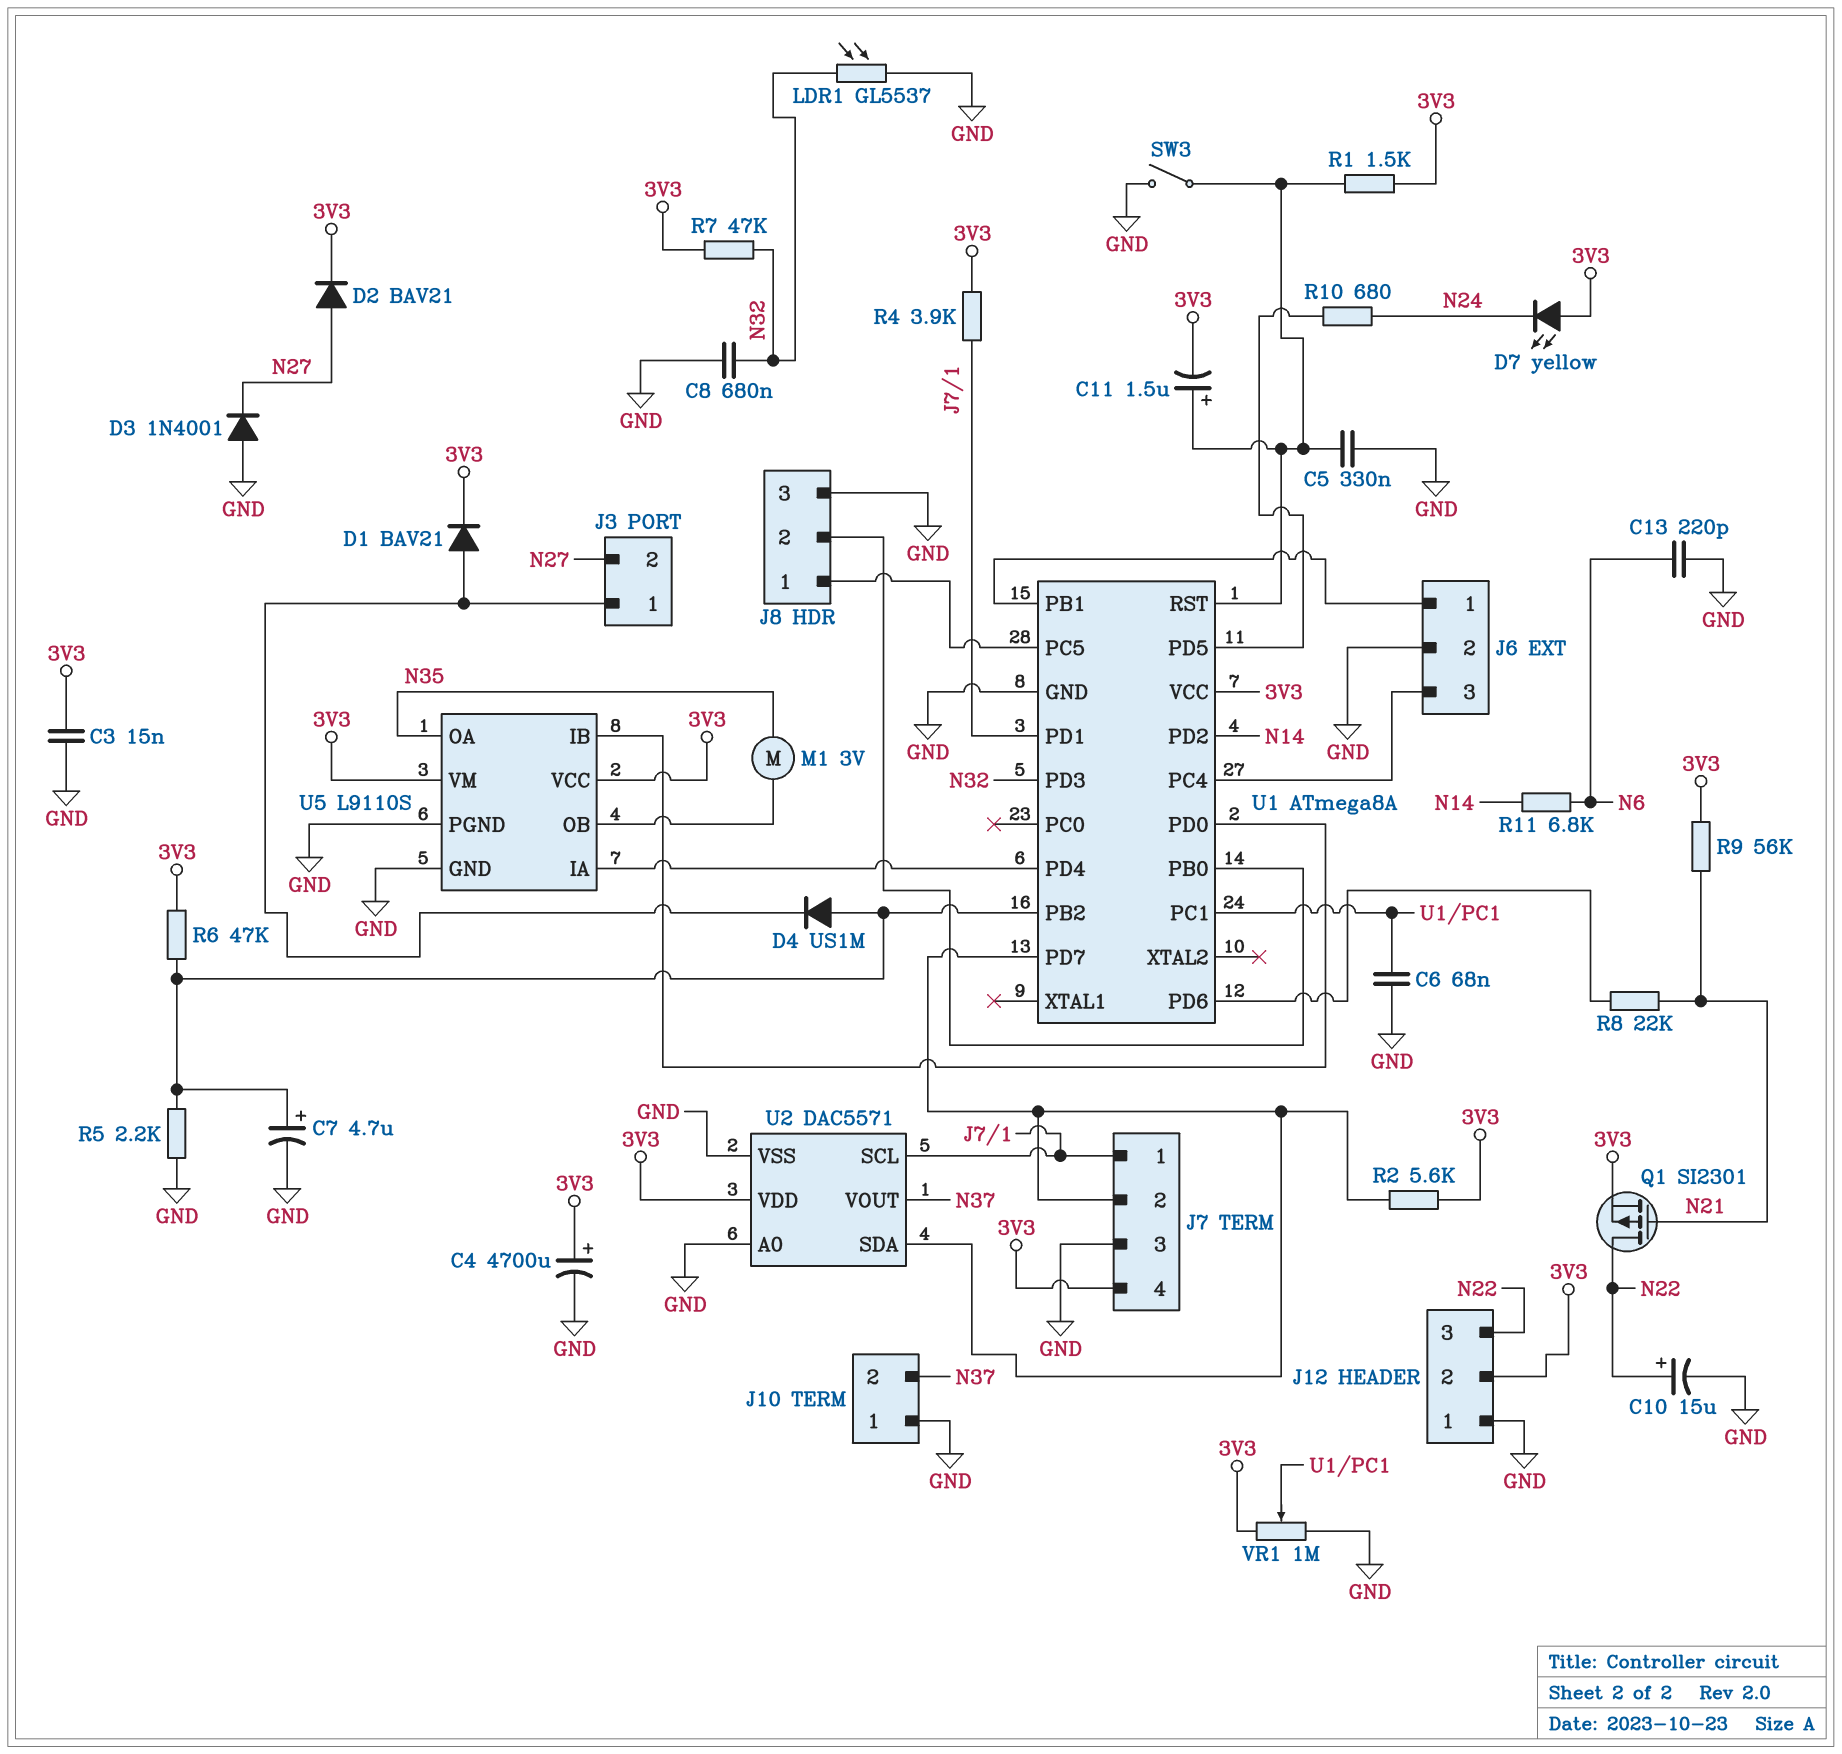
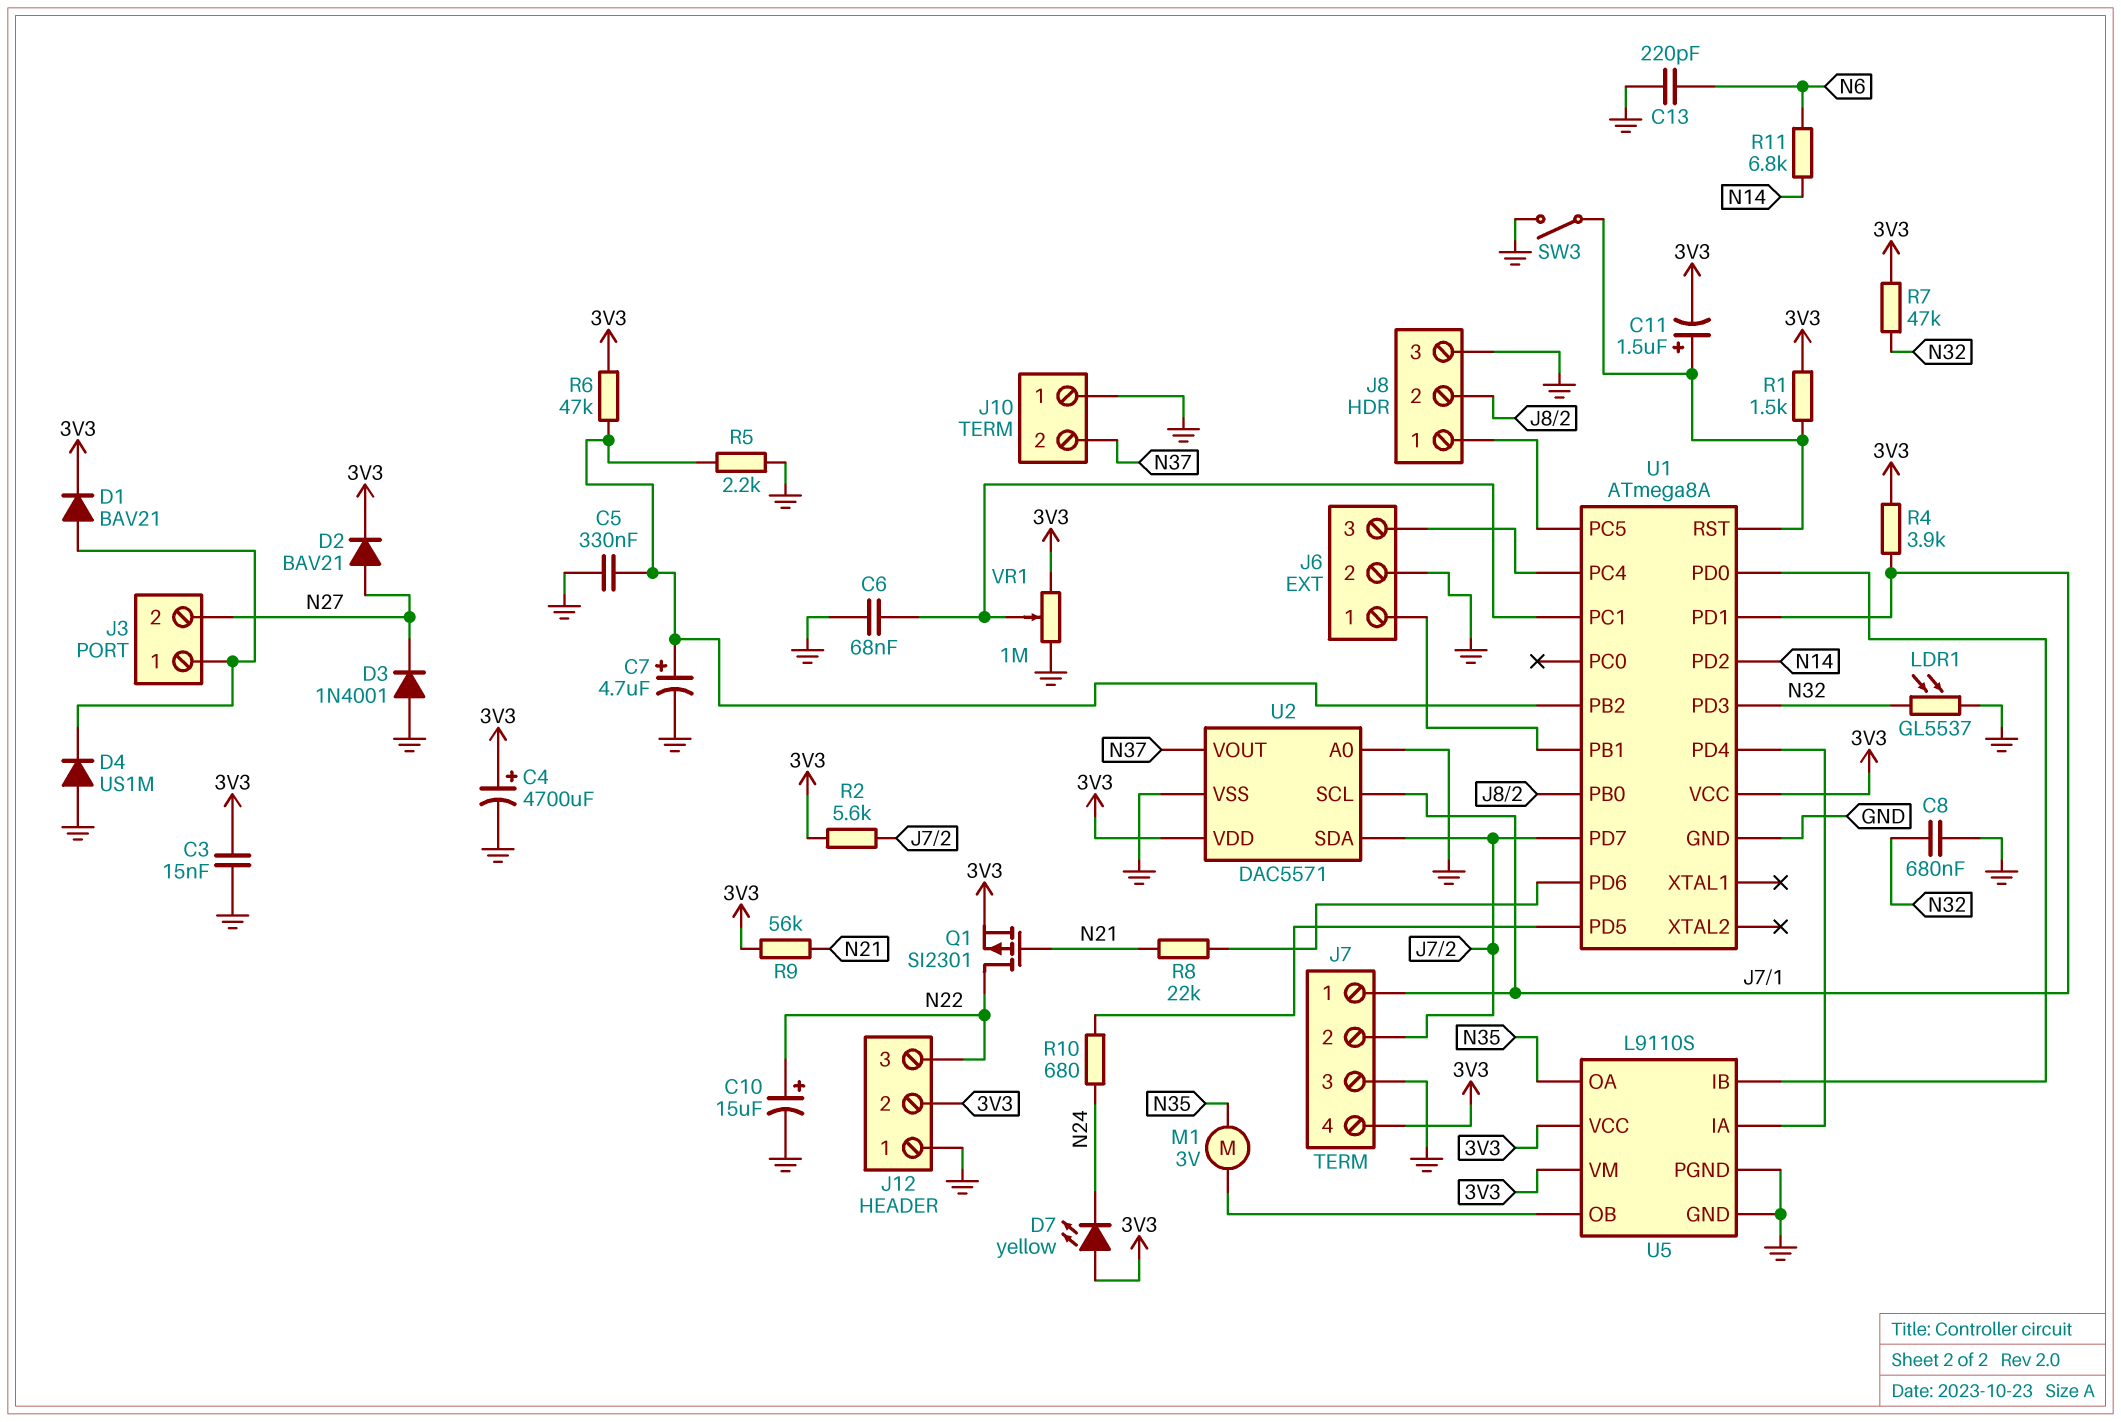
C5: 330nF (GND, U1/RST) -> 330nF (GND, U1/PB2)
D4: diode US1M (A U1/PB2, K J3/1) -> diode US1M (A GND, K J3/1)

